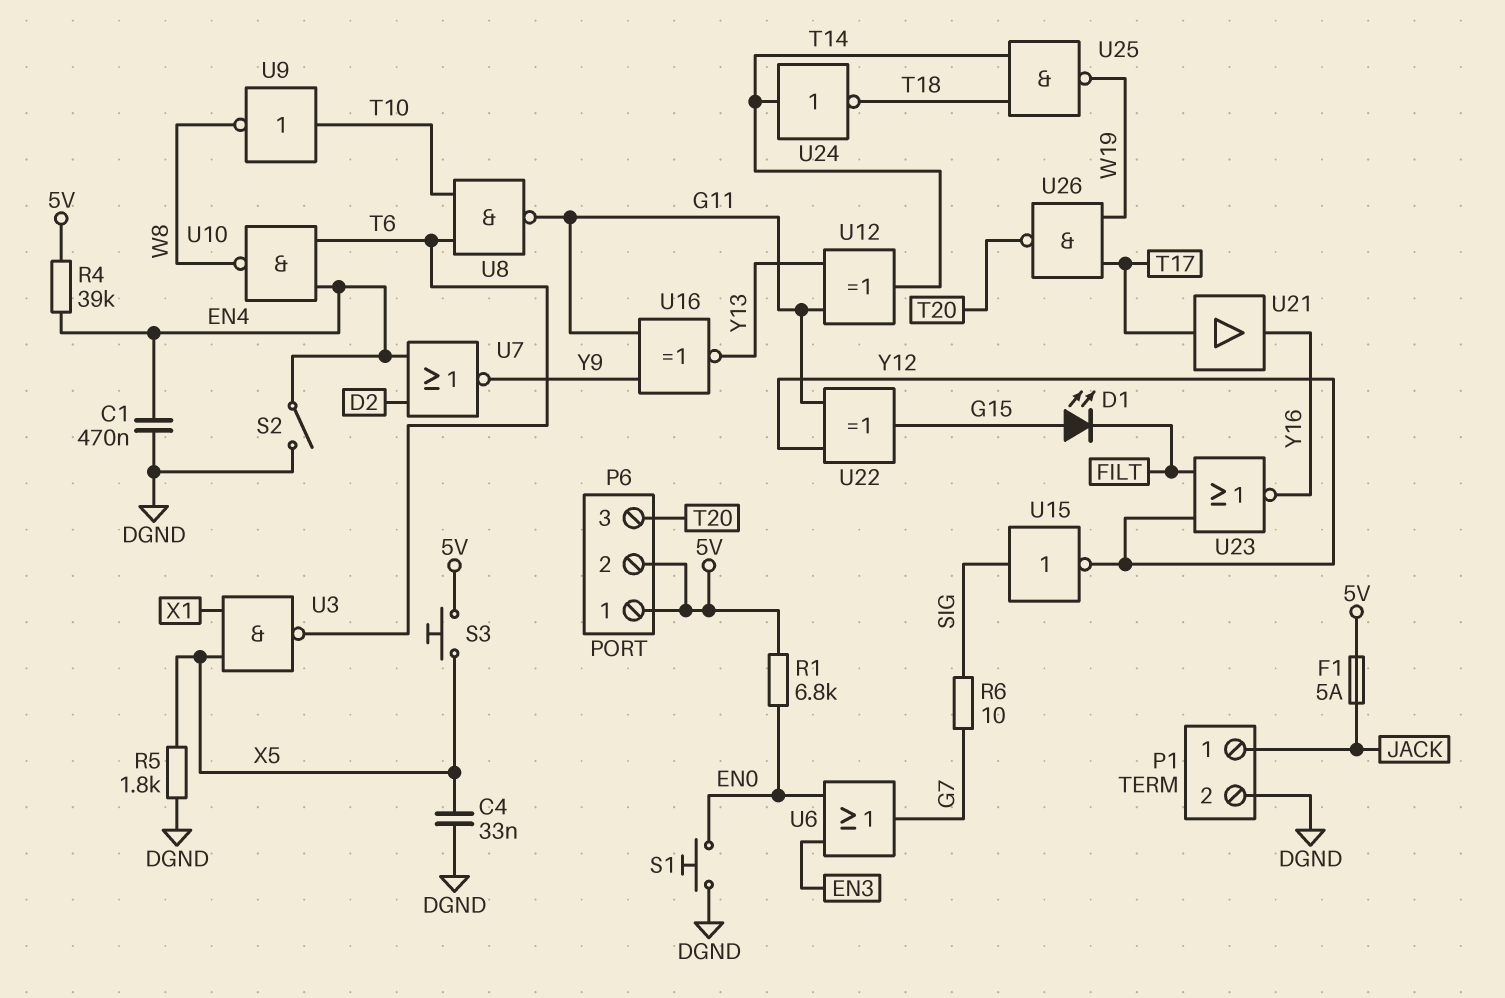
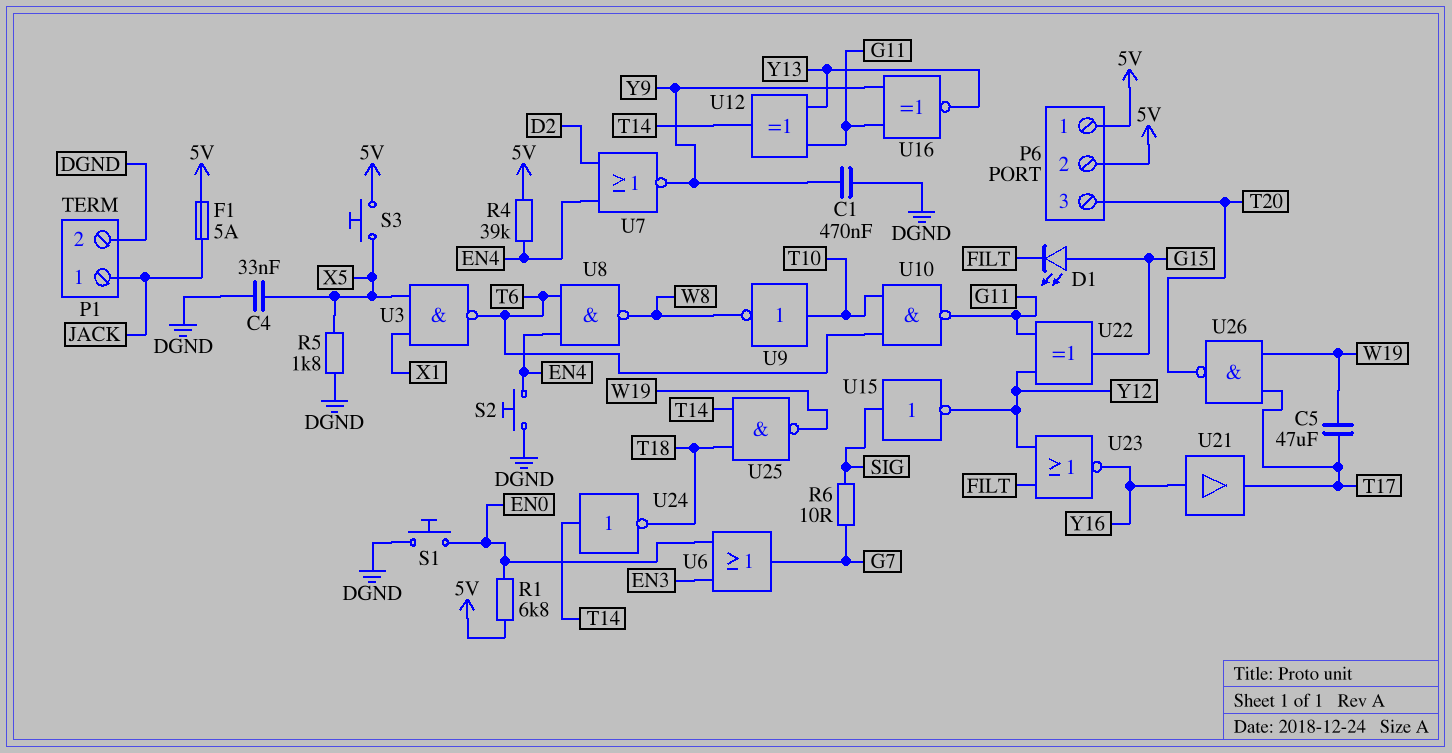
C1: 470nF (DGND, EN4) -> 470nF (DGND, Y9)
C5: none -> 47uF (T17, W19)
S2: switch (DGND, EN4) -> button (DGND, EN4)
U8: NAND (in T6, in T10, out G11) -> NAND (in EN4, in T6, out W8)
U10: NAND (in EN4, in T6, out W8) -> NAND (in T6, in T10, out G11)
U21: buffer (in T17, out Y16) -> buffer (in Y16, out T17)

